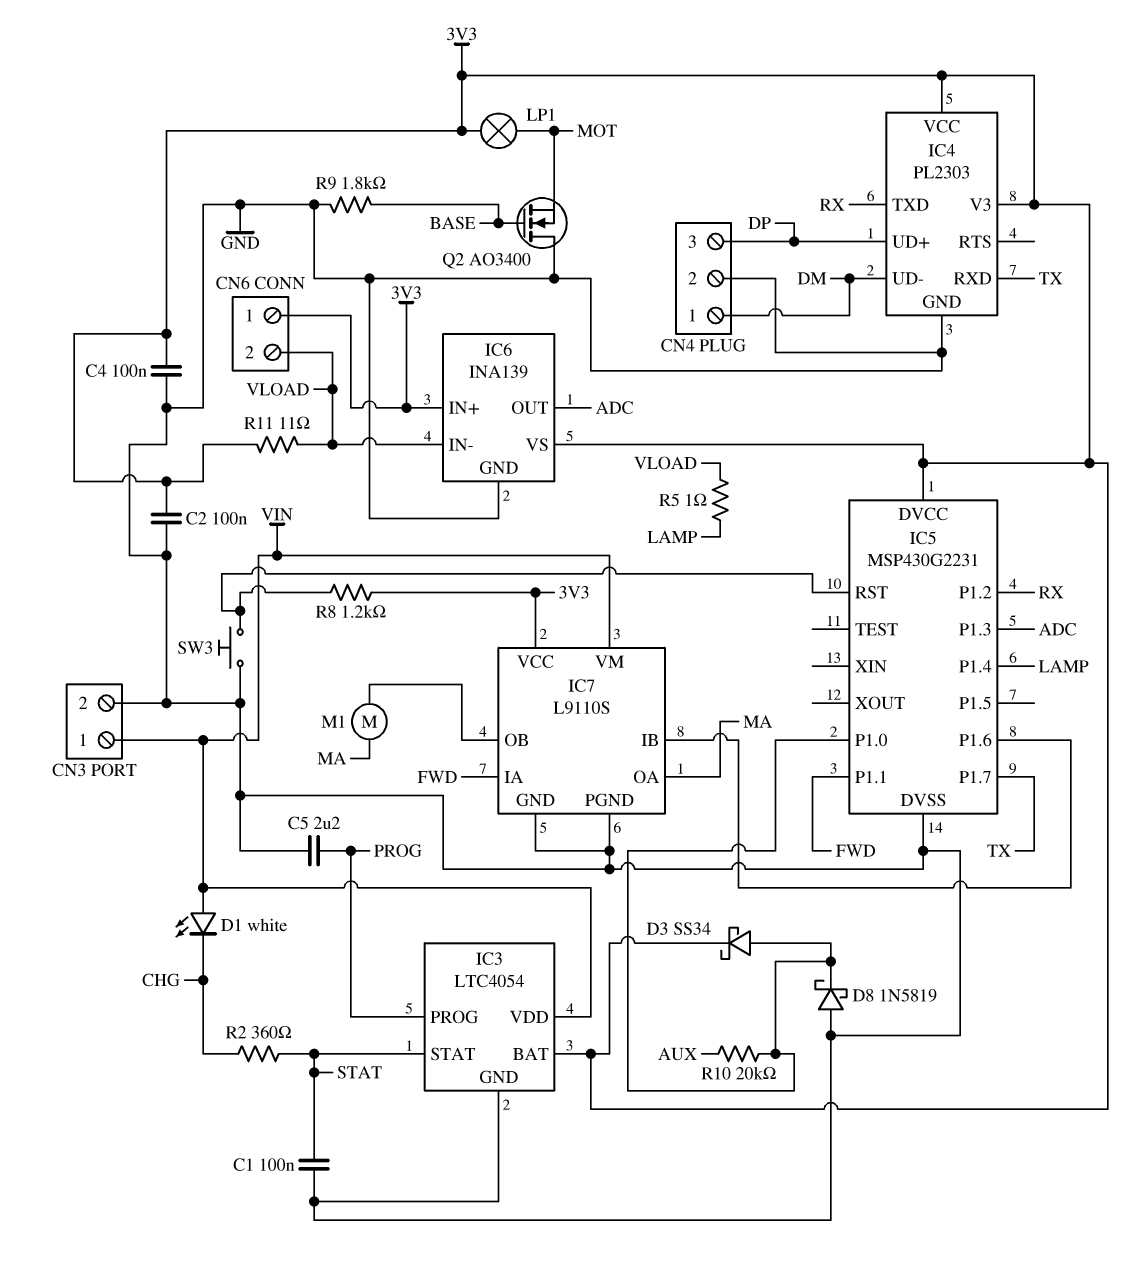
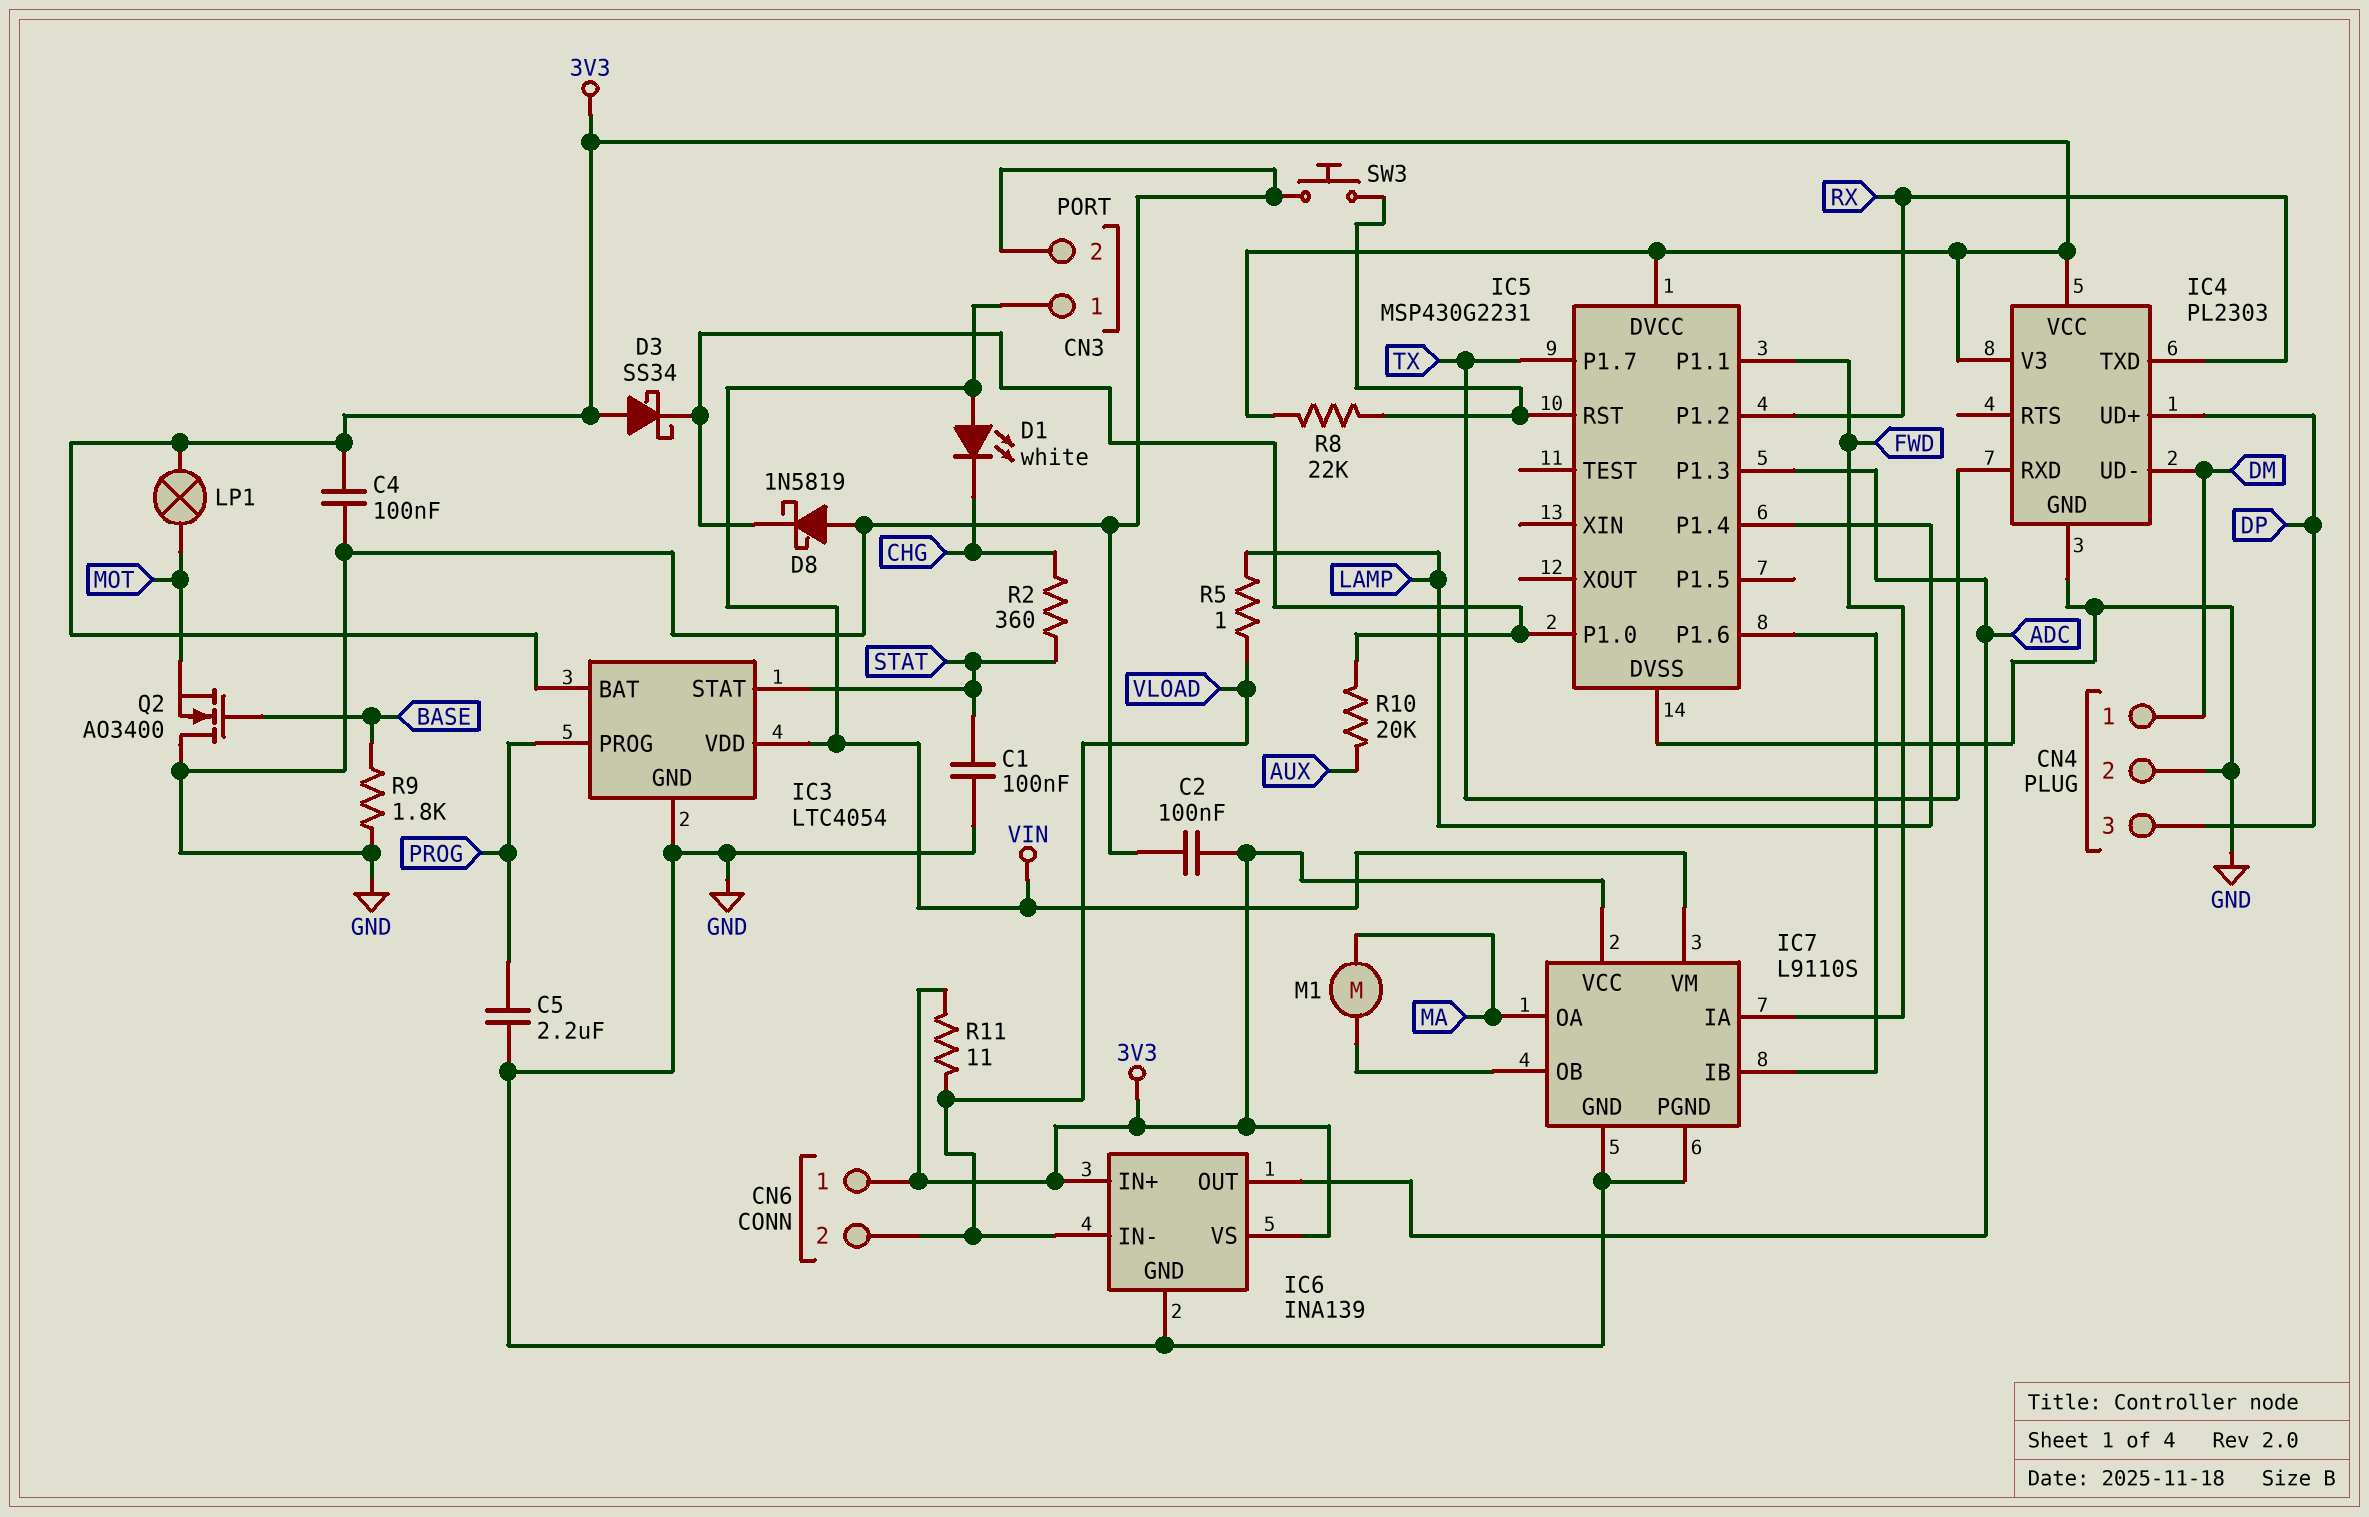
D3: schottky SS34 (A IC5/P1.0, K 3V3) -> schottky SS34 (A 3V3, K IC5/P1.0)
R8: 1.2k (3V3, IC5/RST) -> 22k (3V3, IC5/RST)

